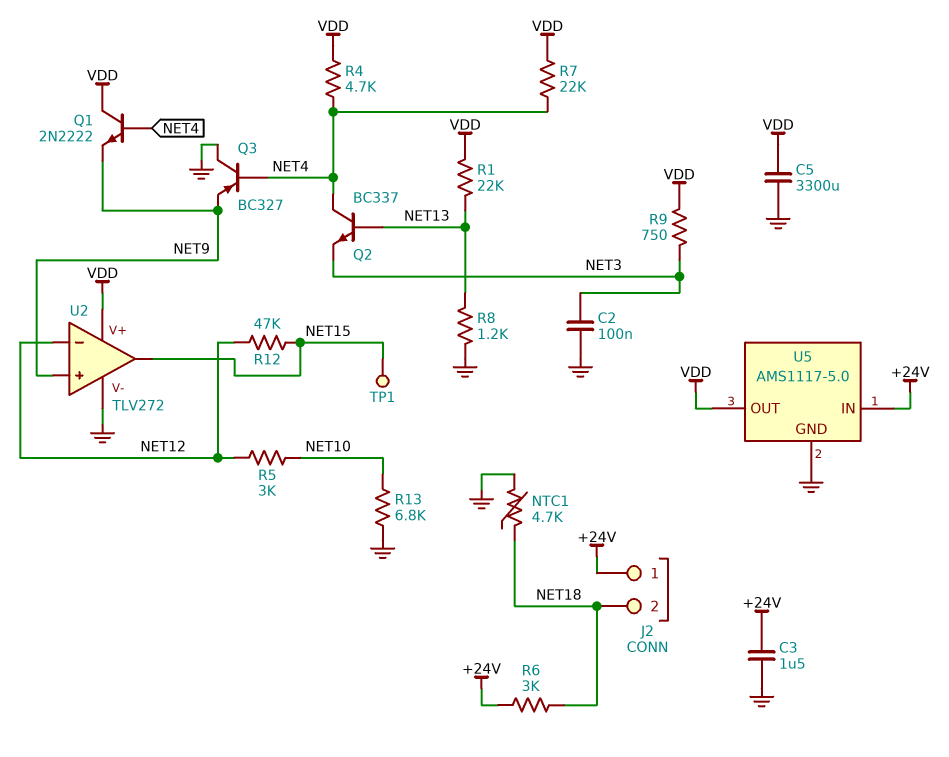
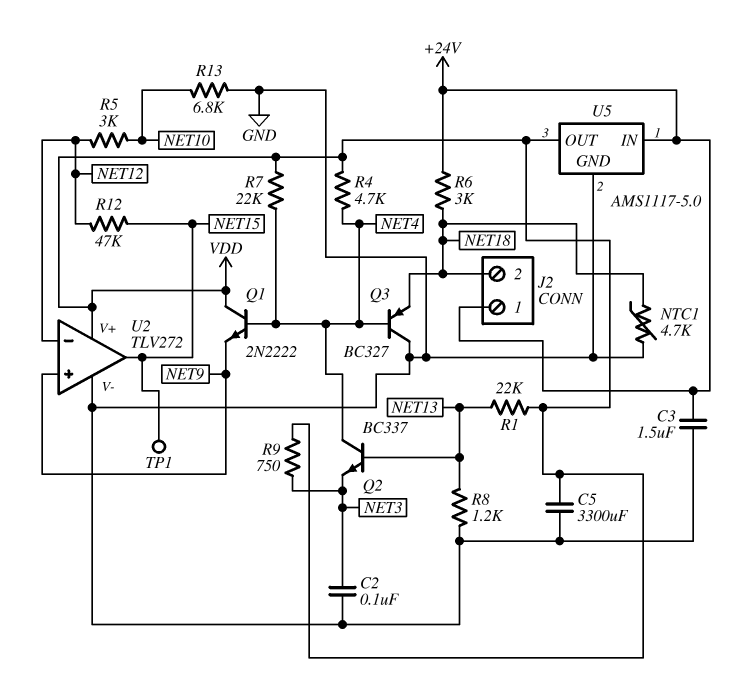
Q3: PNP BC327 (B NET4, C GND, E NET9) -> PNP BC327 (B NET4, C GND, E NET18)

